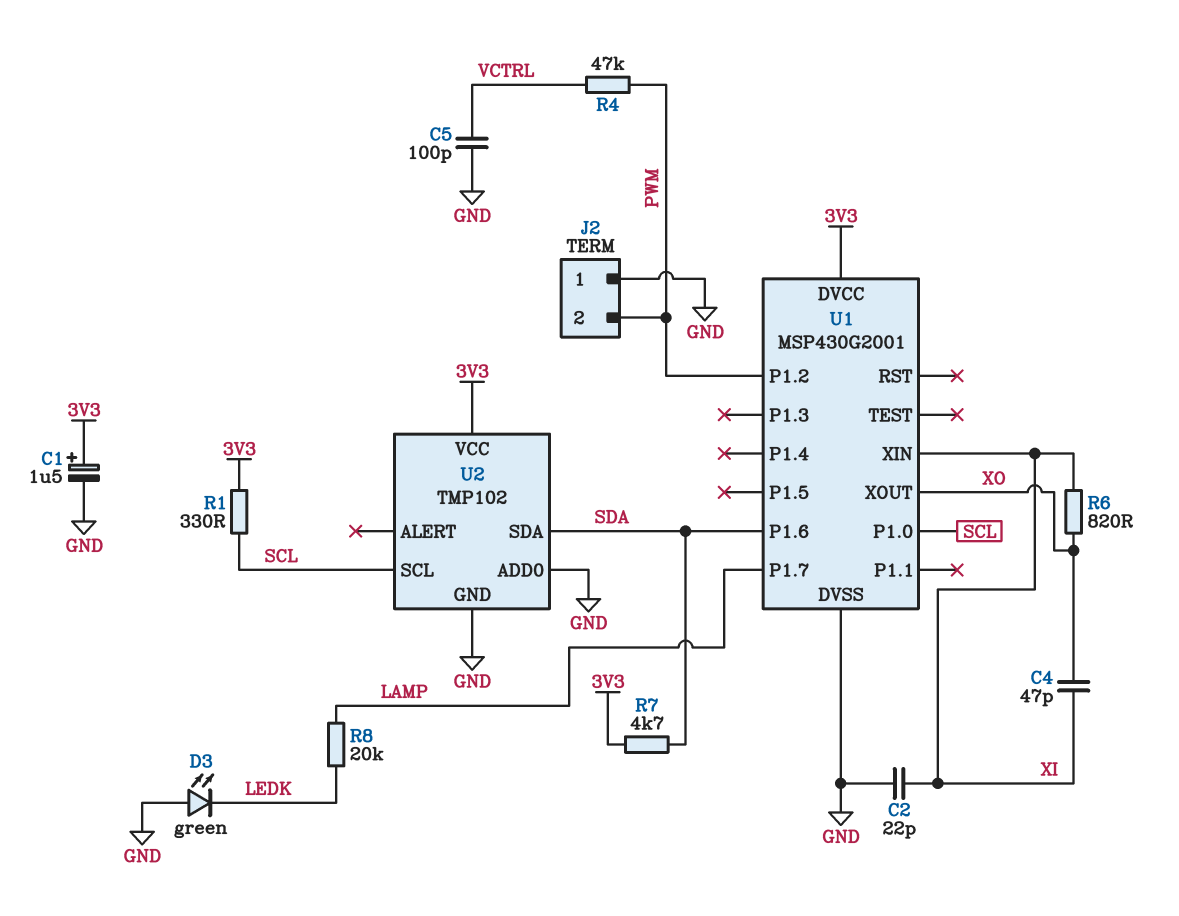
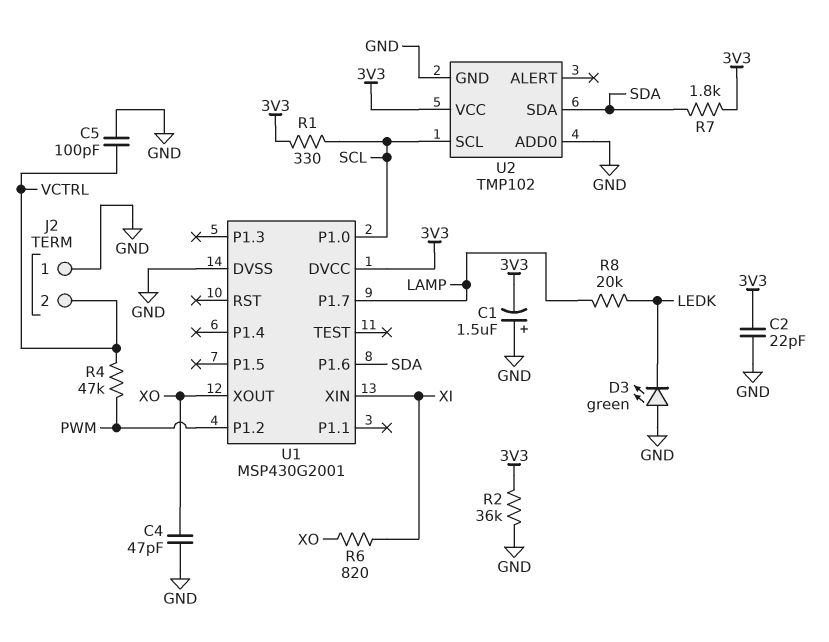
C1: 1.5uF (plus 3V3, minus GND) -> 1.5uF (plus GND, minus 3V3)
C2: 22pF (GND, XI) -> 22pF (3V3, GND)
C4: 47pF (XI, XO) -> 47pF (GND, XO)
J2 pin 2: PWM -> VCTRL
R2: none -> 36k (3V3, GND)
R7: 4.7k (3V3, SDA) -> 1.8k (3V3, SDA)

